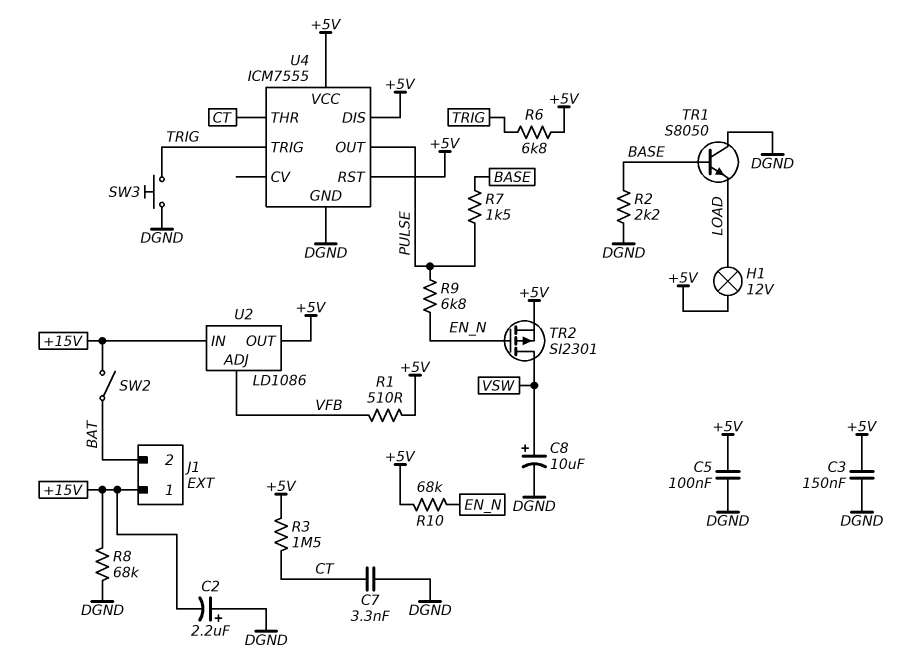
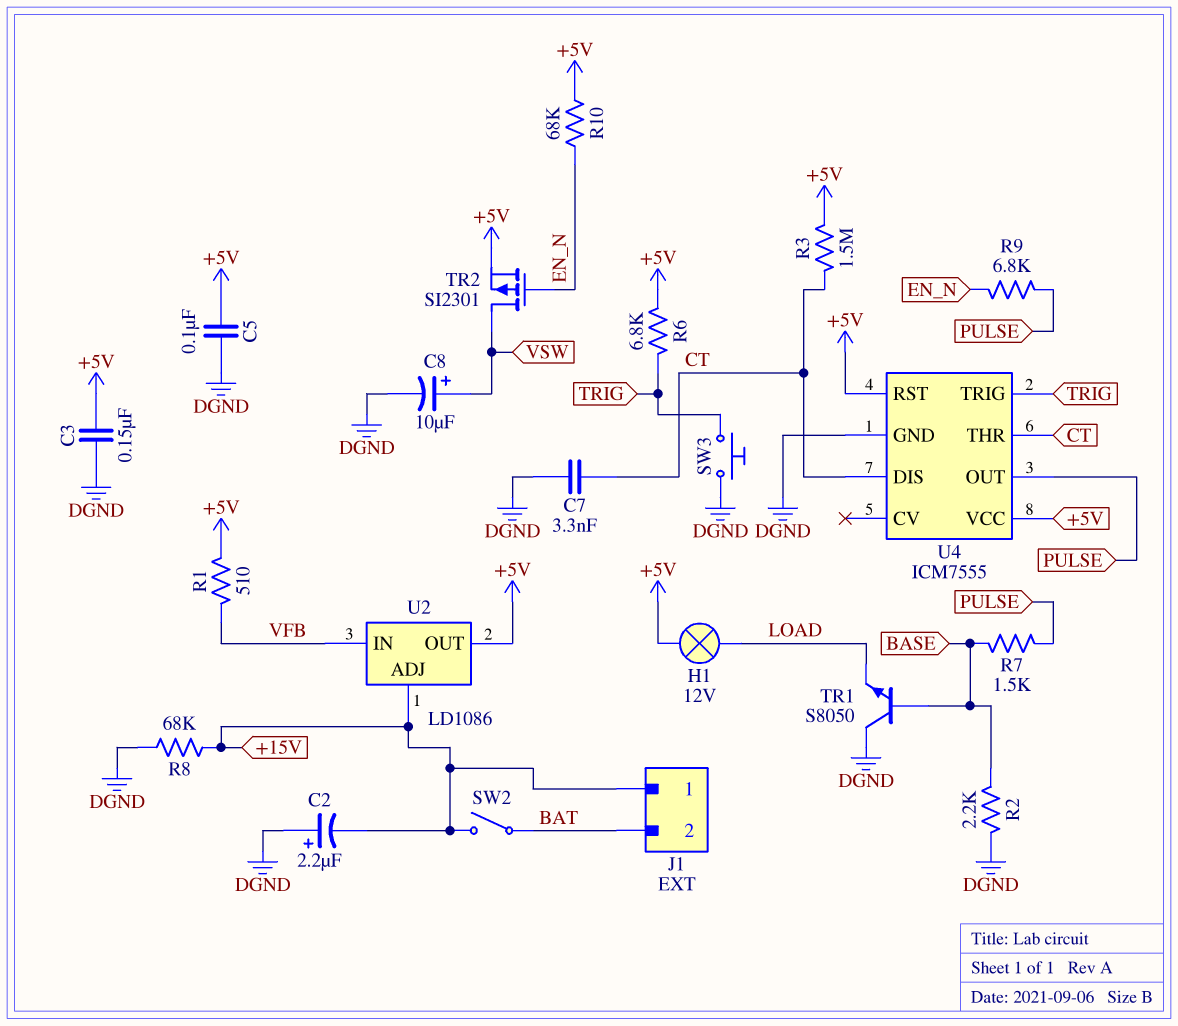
U2 pin ADJ: VFB -> +15V
U2 pin IN: +15V -> VFB
U4 pin DIS: +5V -> CT

